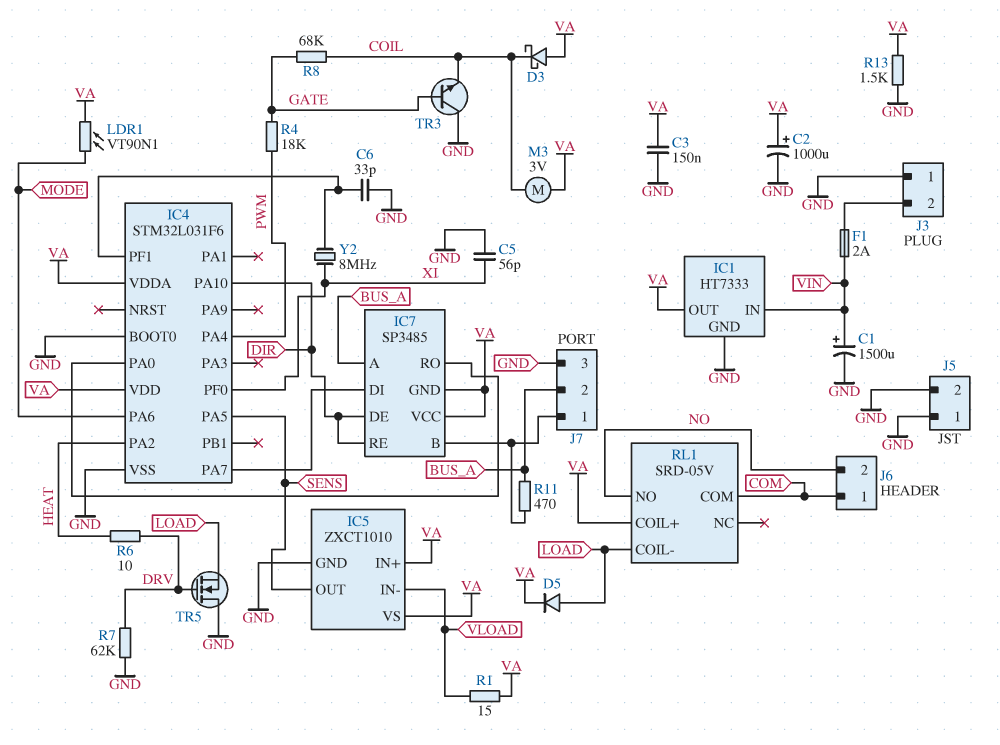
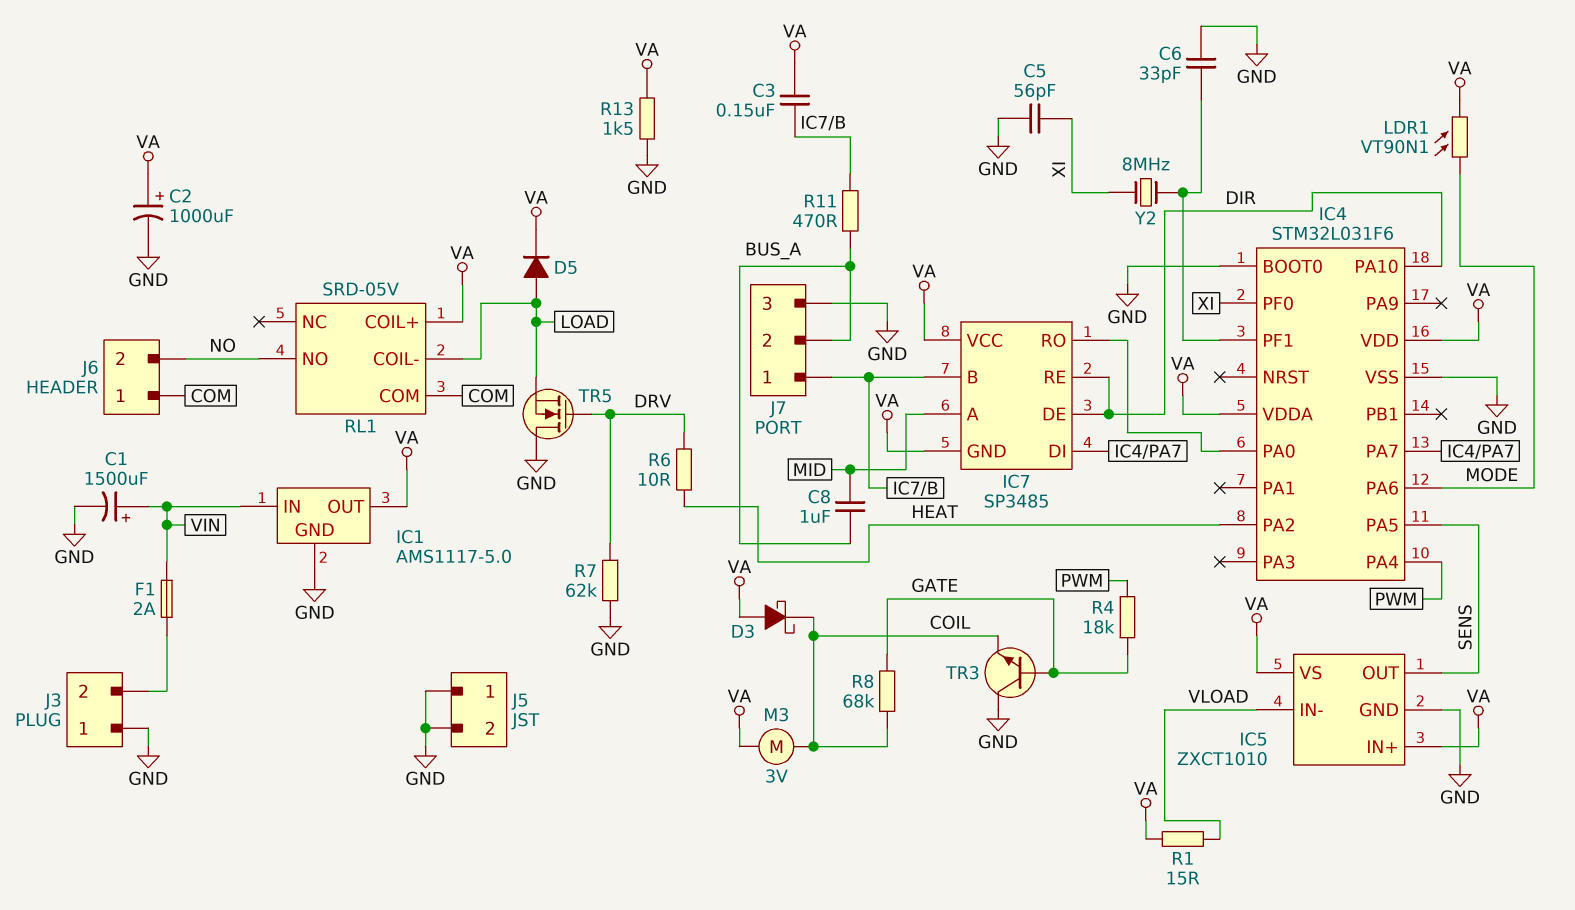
C3: 150nF (GND, VA) -> 150nF (IC7/B, VA)
C8: none -> 1uF (BUS_A, MID)
IC1: HT7333 -> AMS1117-5.0
IC7 pin A: BUS_A -> MID

